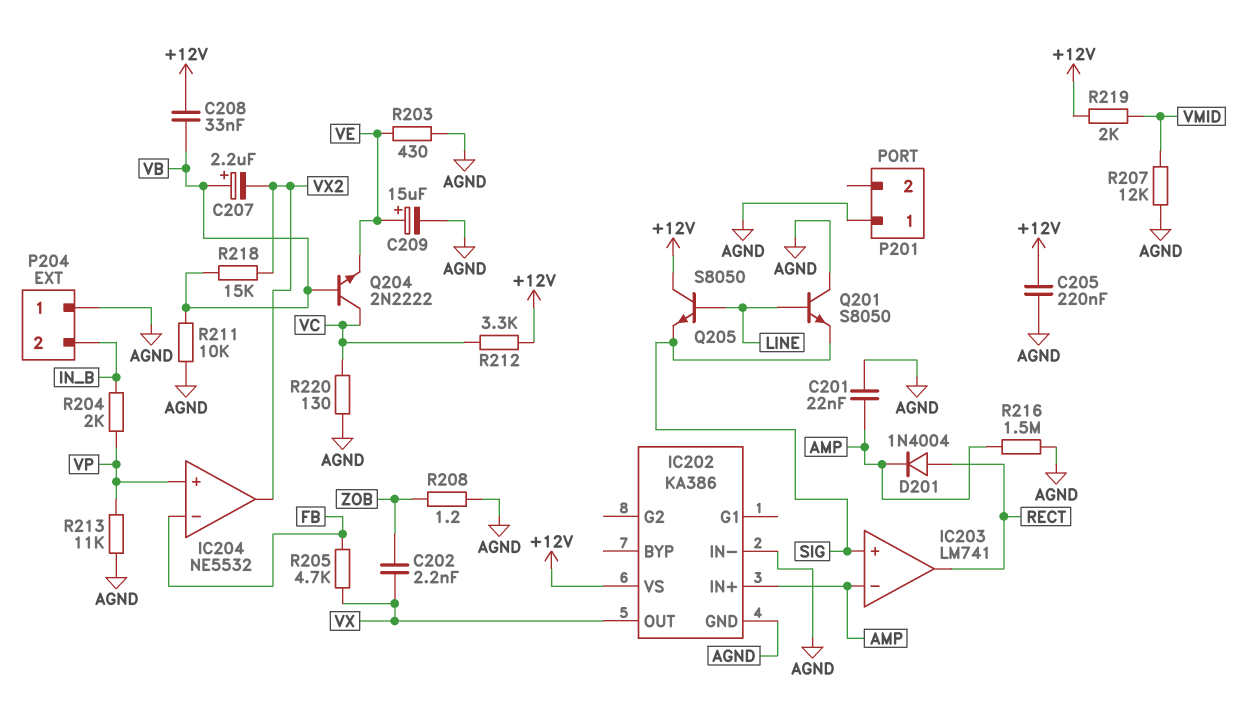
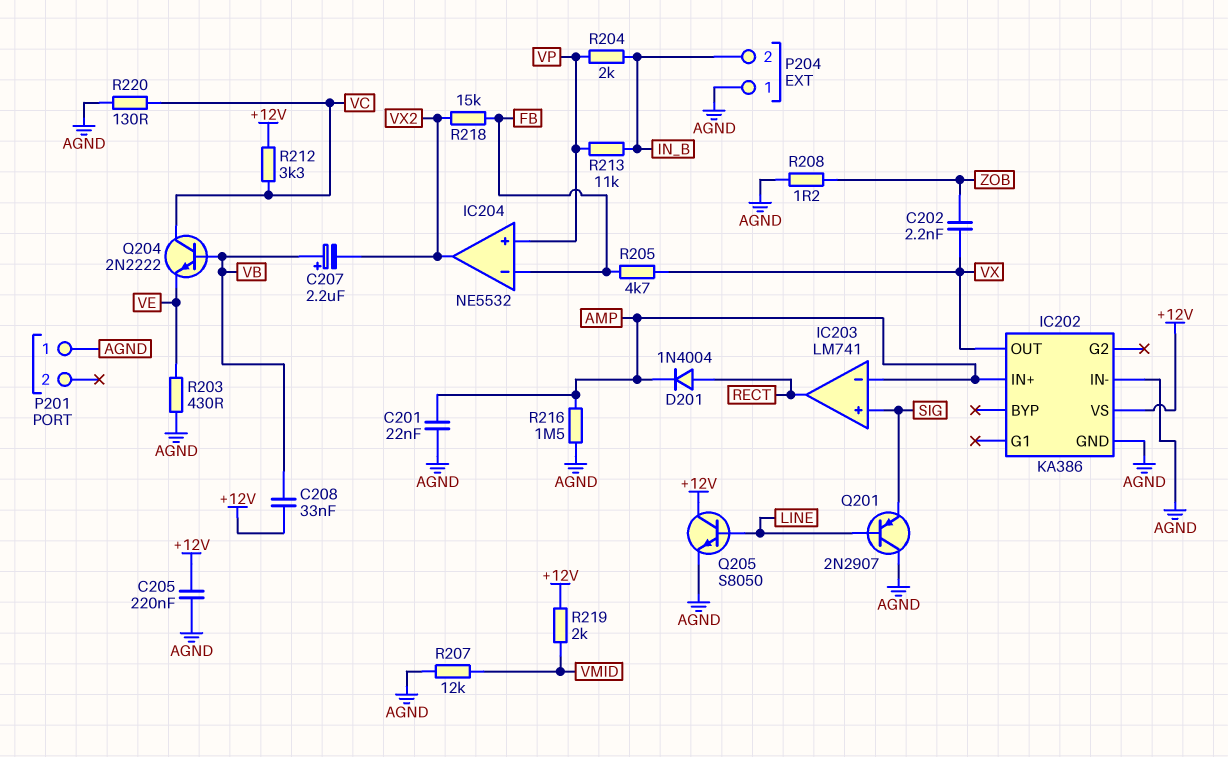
C209: 15uF (plus VE, minus AGND) -> none
Q201: NPN S8050 (B LINE, C AGND, E SIG) -> PNP 2N2907 (B LINE, C AGND, E SIG)
Q205: NPN S8050 (B LINE, C +12V, E SIG) -> NPN S8050 (B LINE, C +12V, E AGND)
R211: 10k (AGND, VB) -> none
R213: 11k (AGND, VP) -> 11k (IN_B, VP)
R218: 15k (VB, VX2) -> 15k (FB, VX2)

